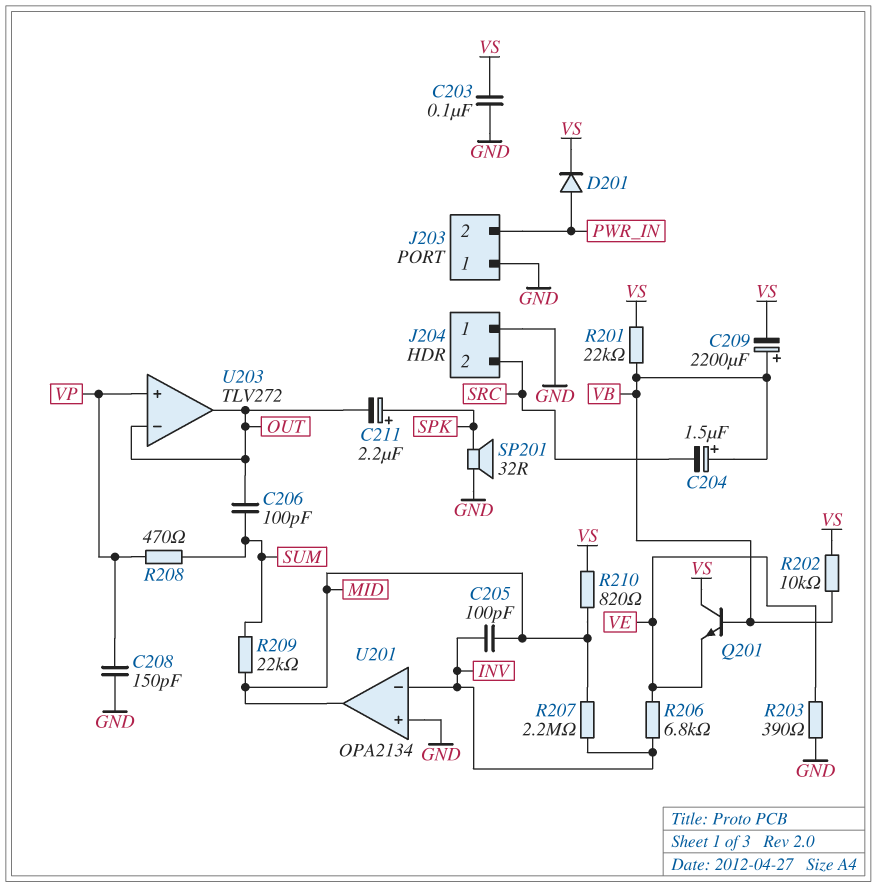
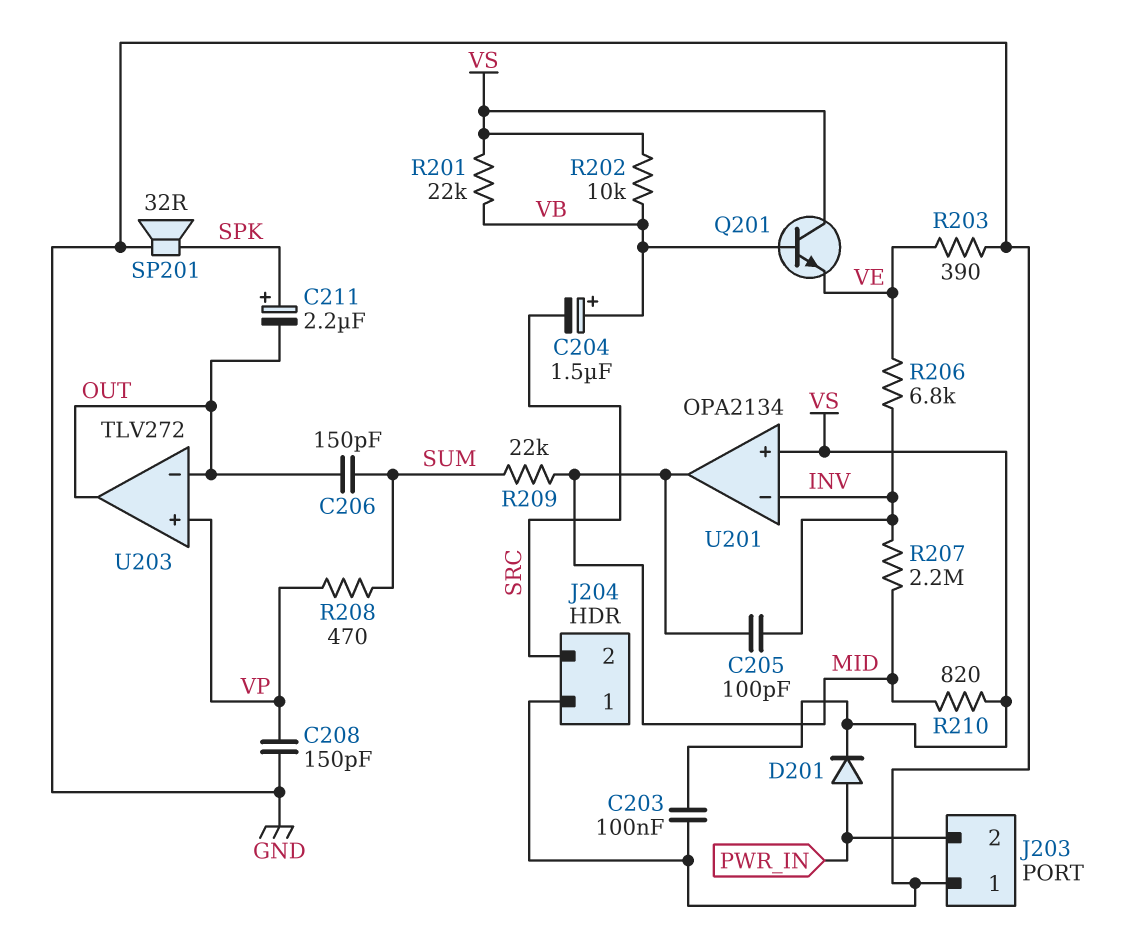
C206: 100pF (OUT, SUM) -> 150pF (OUT, SUM)
C209: 2200uF (plus VB, minus VS) -> none
U201 pin in+: GND -> VS

